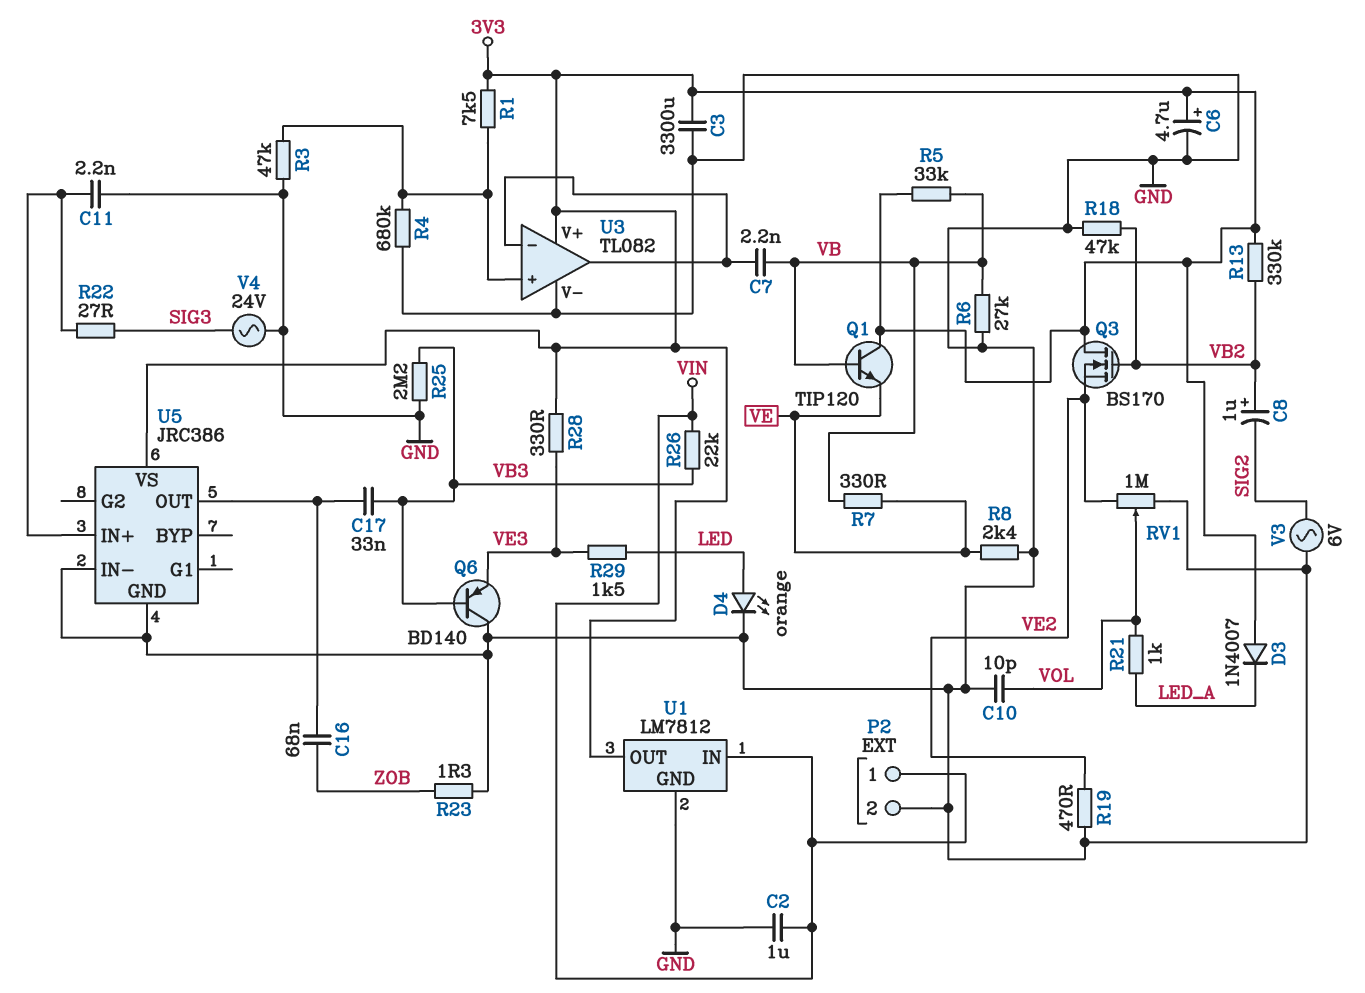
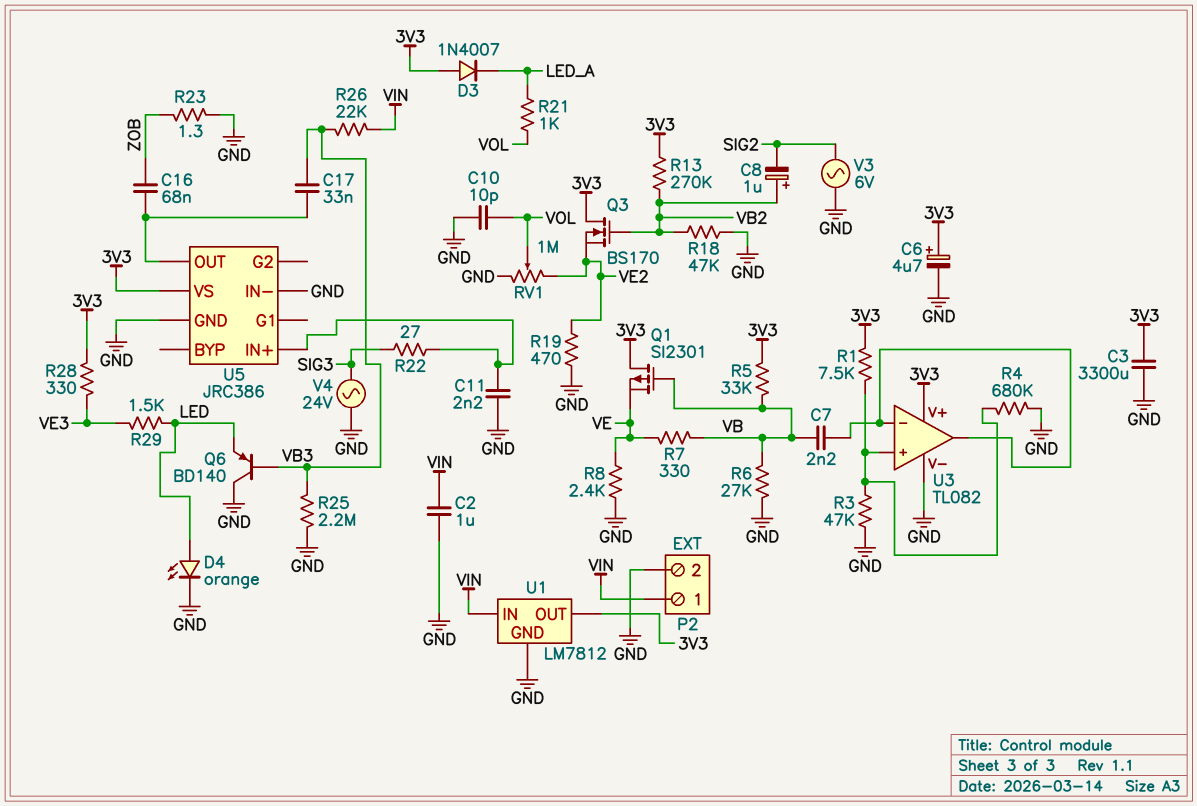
Q1: NPN TIP120 (B VB, C 3V3, E VE) -> PMOS SI2301 (G VB, D 3V3, S VE)
Q6: PNP BD140 (B VB3, C GND, E VE3) -> PNP BD140 (B VB3, C GND, E LED)
R13: 330k (3V3, VB2) -> 270k (3V3, VB2)

